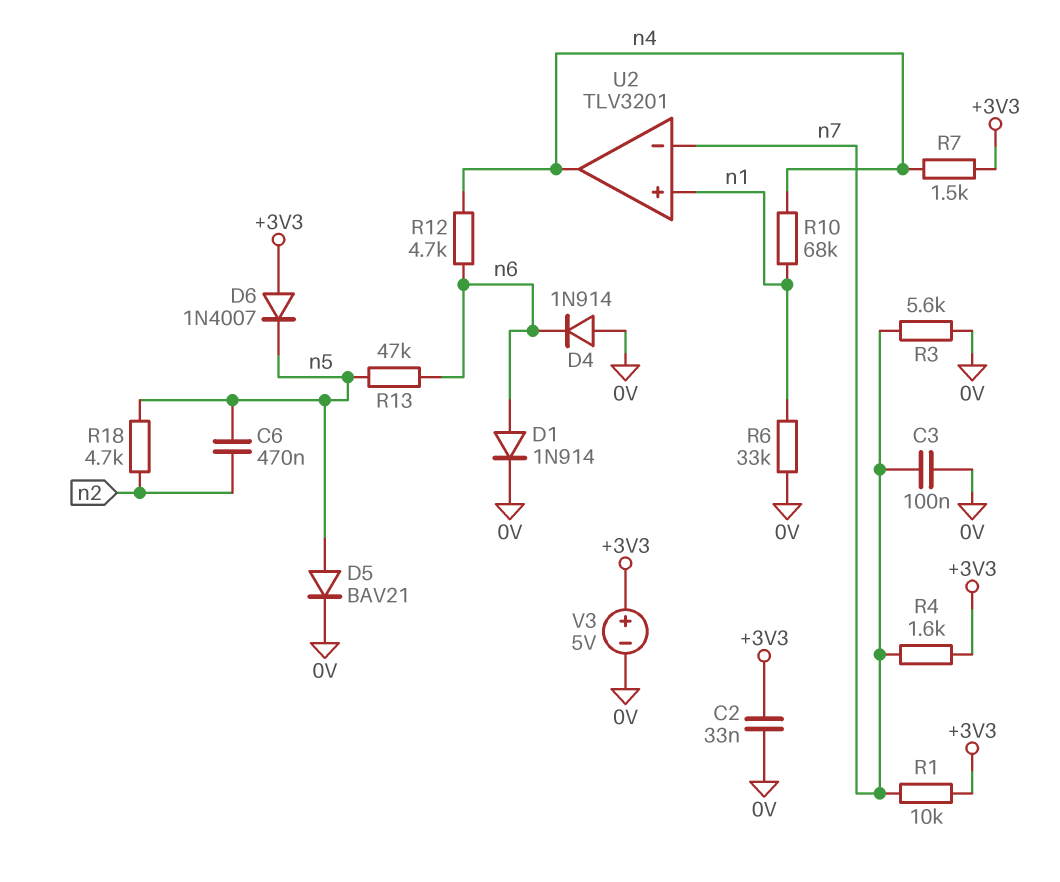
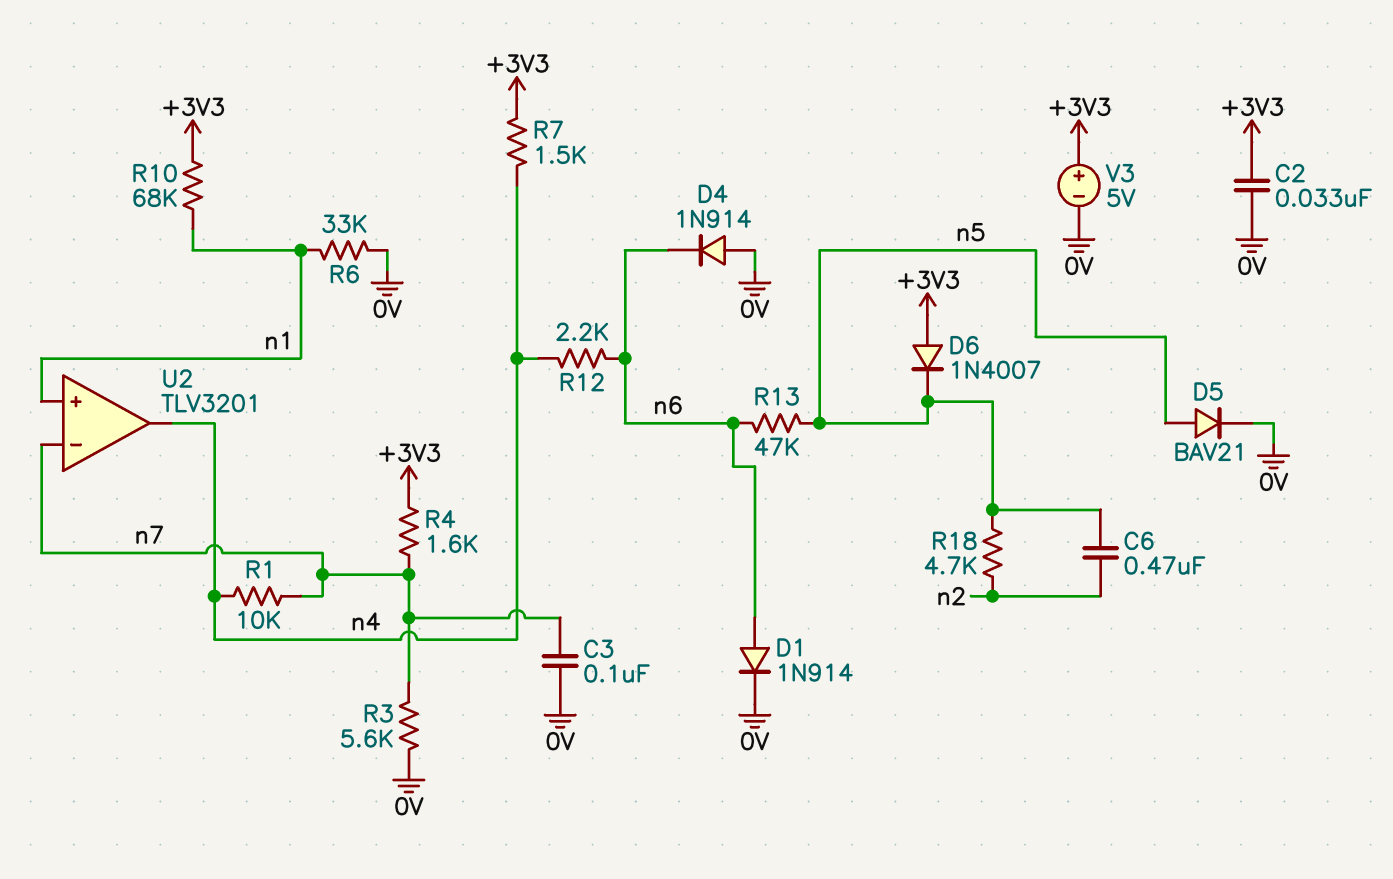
R1: 10k (+3V3, n7) -> 10k (n4, n7)
R10: 68k (n1, n4) -> 68k (+3V3, n1)
R12: 4.7k (n4, n6) -> 2.2k (n4, n6)

